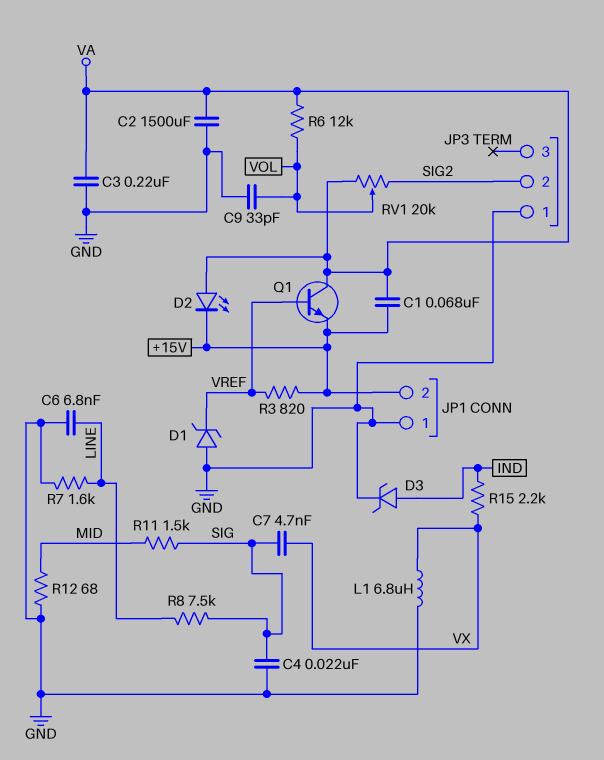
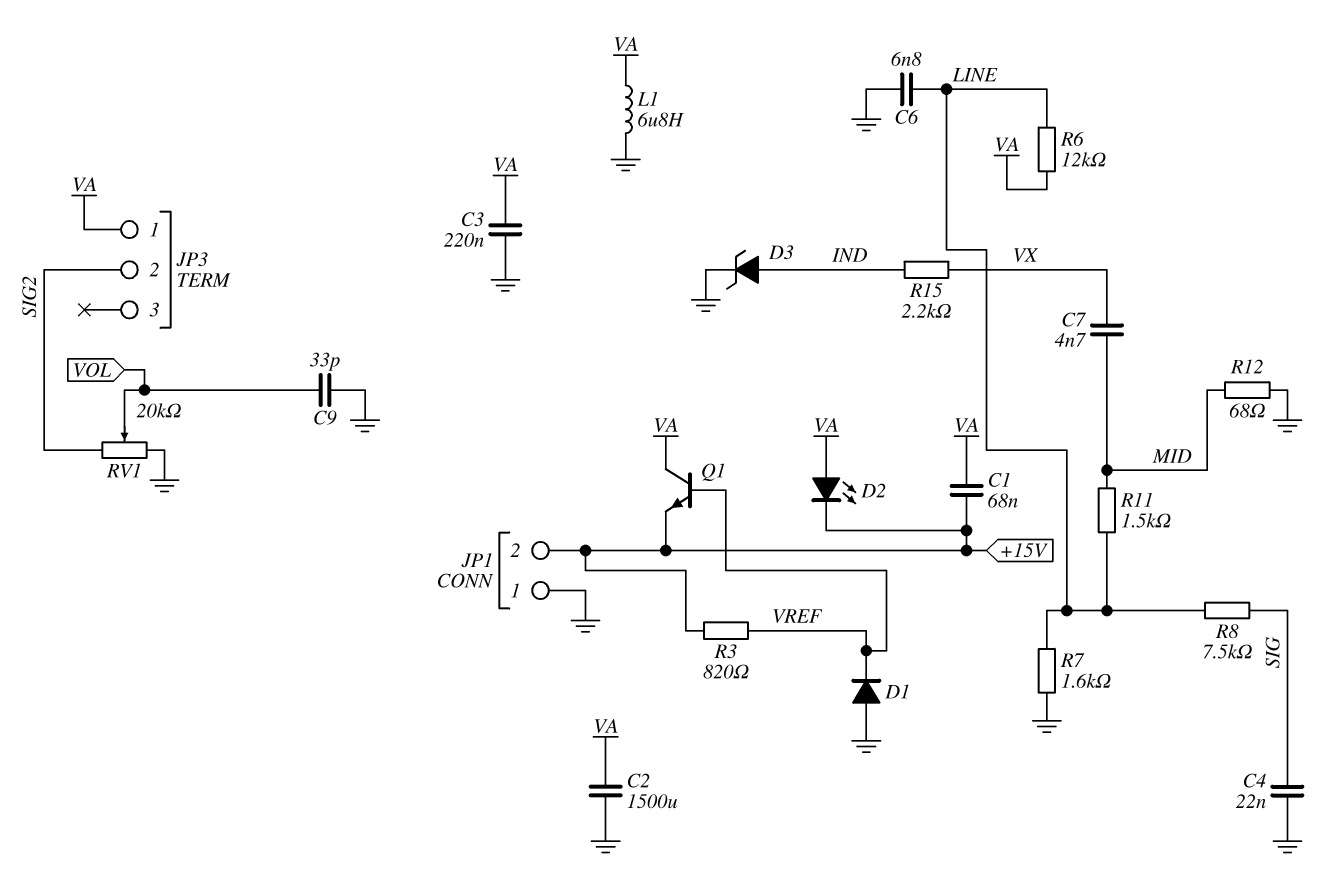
C7: 4.7nF (SIG, VX) -> 4.7nF (MID, VX)
D1: zener (A GND, K VREF) -> diode (A GND, K VREF)
JP3 pin 1: GND -> VA
L1: 6.8uH (GND, VX) -> 6.8uH (GND, VA)
R6: 12k (VA, VOL) -> 12k (LINE, VA)
R11: 1.5k (MID, SIG) -> 1.5k (LINE, MID)
RV1: 20k (SIG2, VA, wiper VOL) -> 20k (GND, SIG2, wiper VOL)

